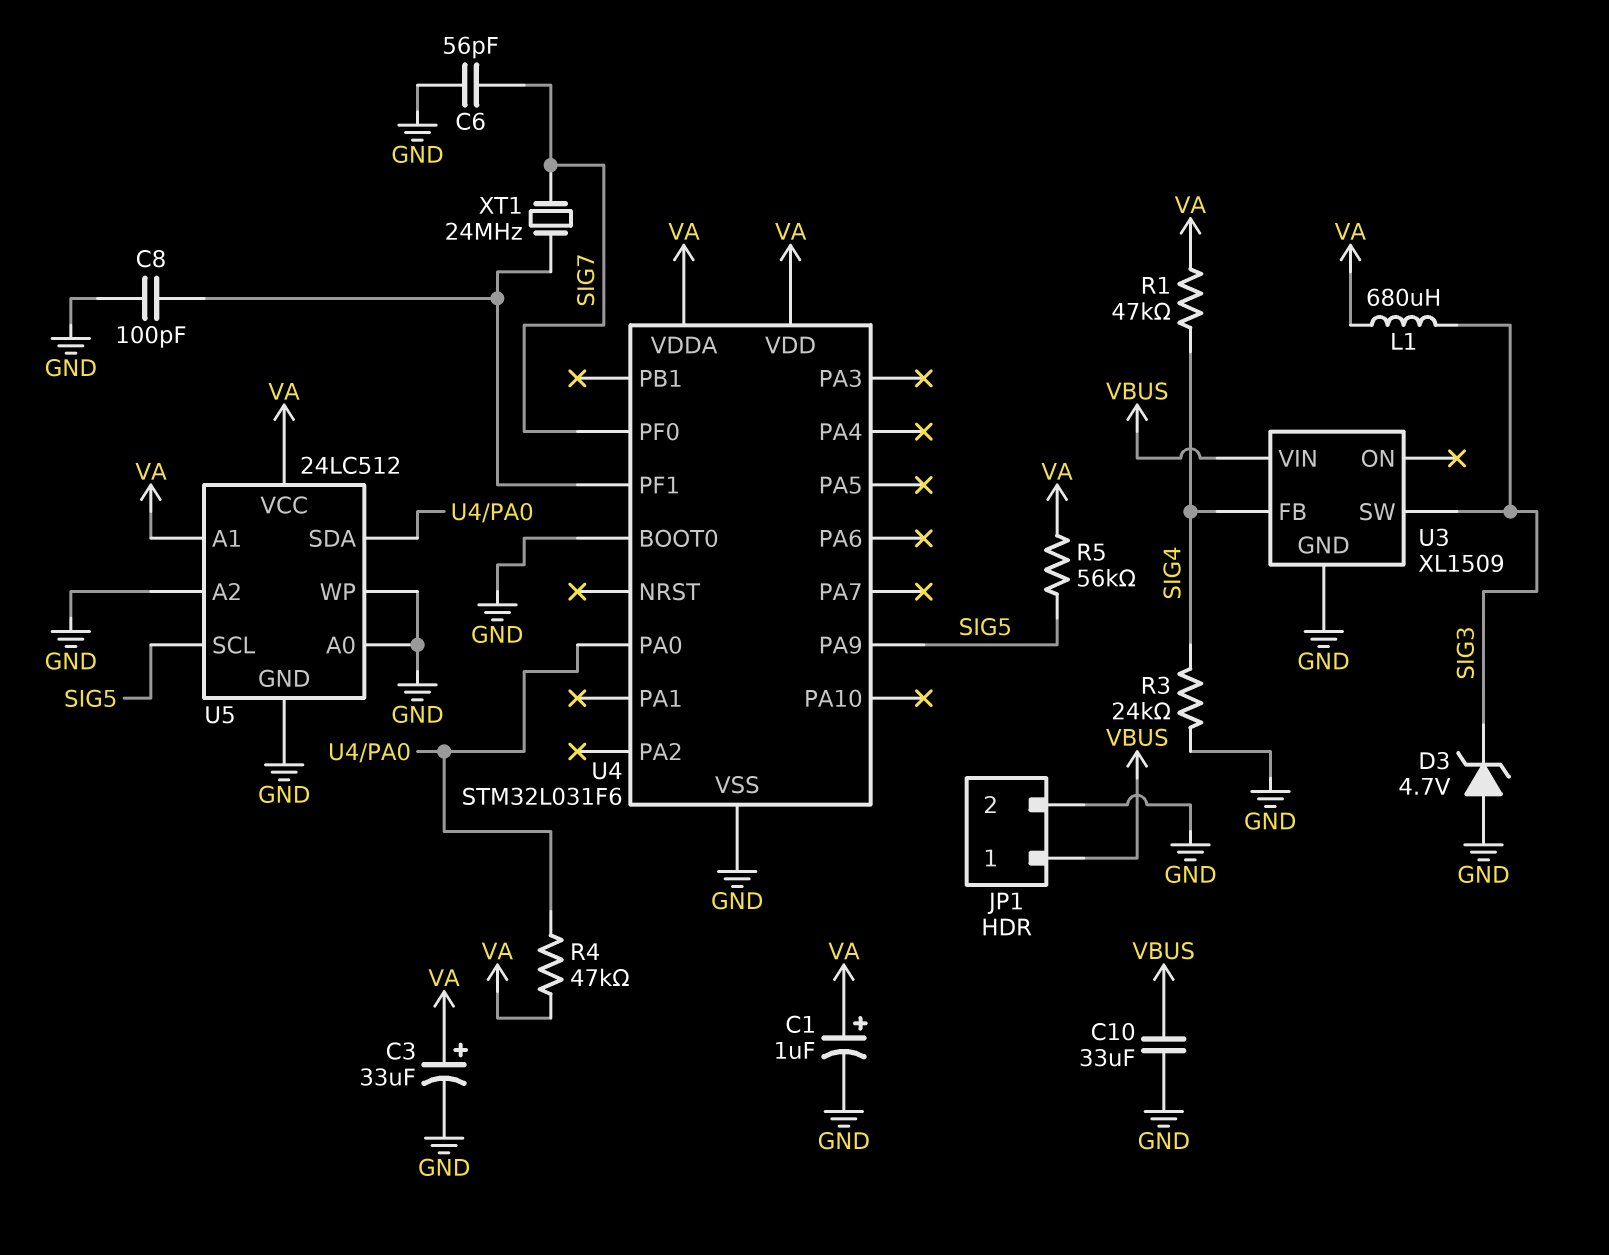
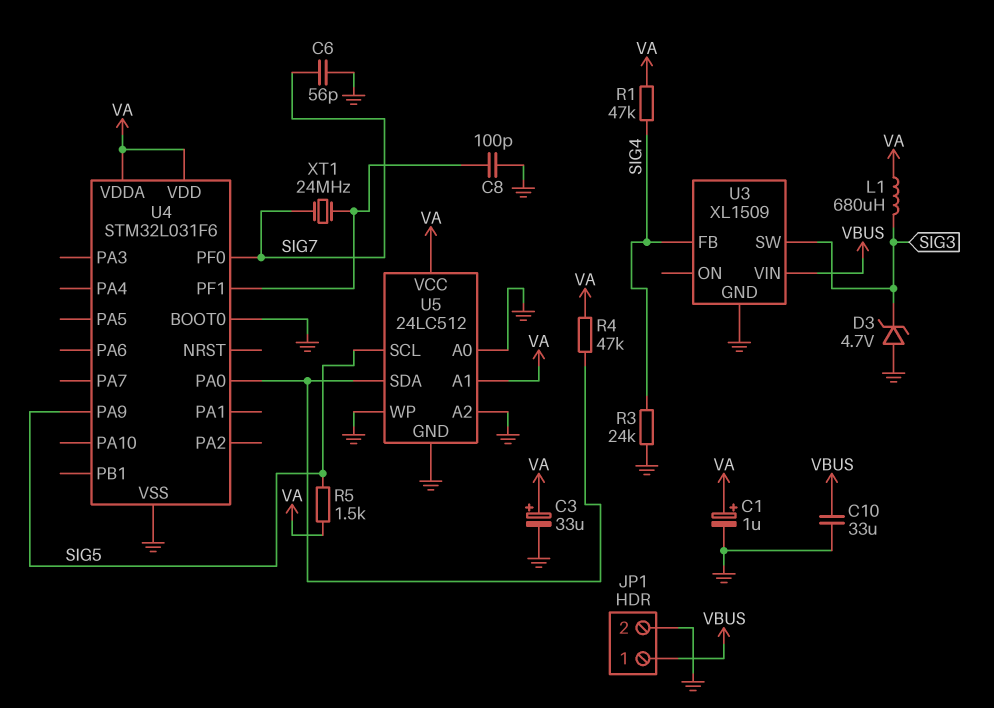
R5: 56k (SIG5, VA) -> 1.5k (SIG5, VA)

